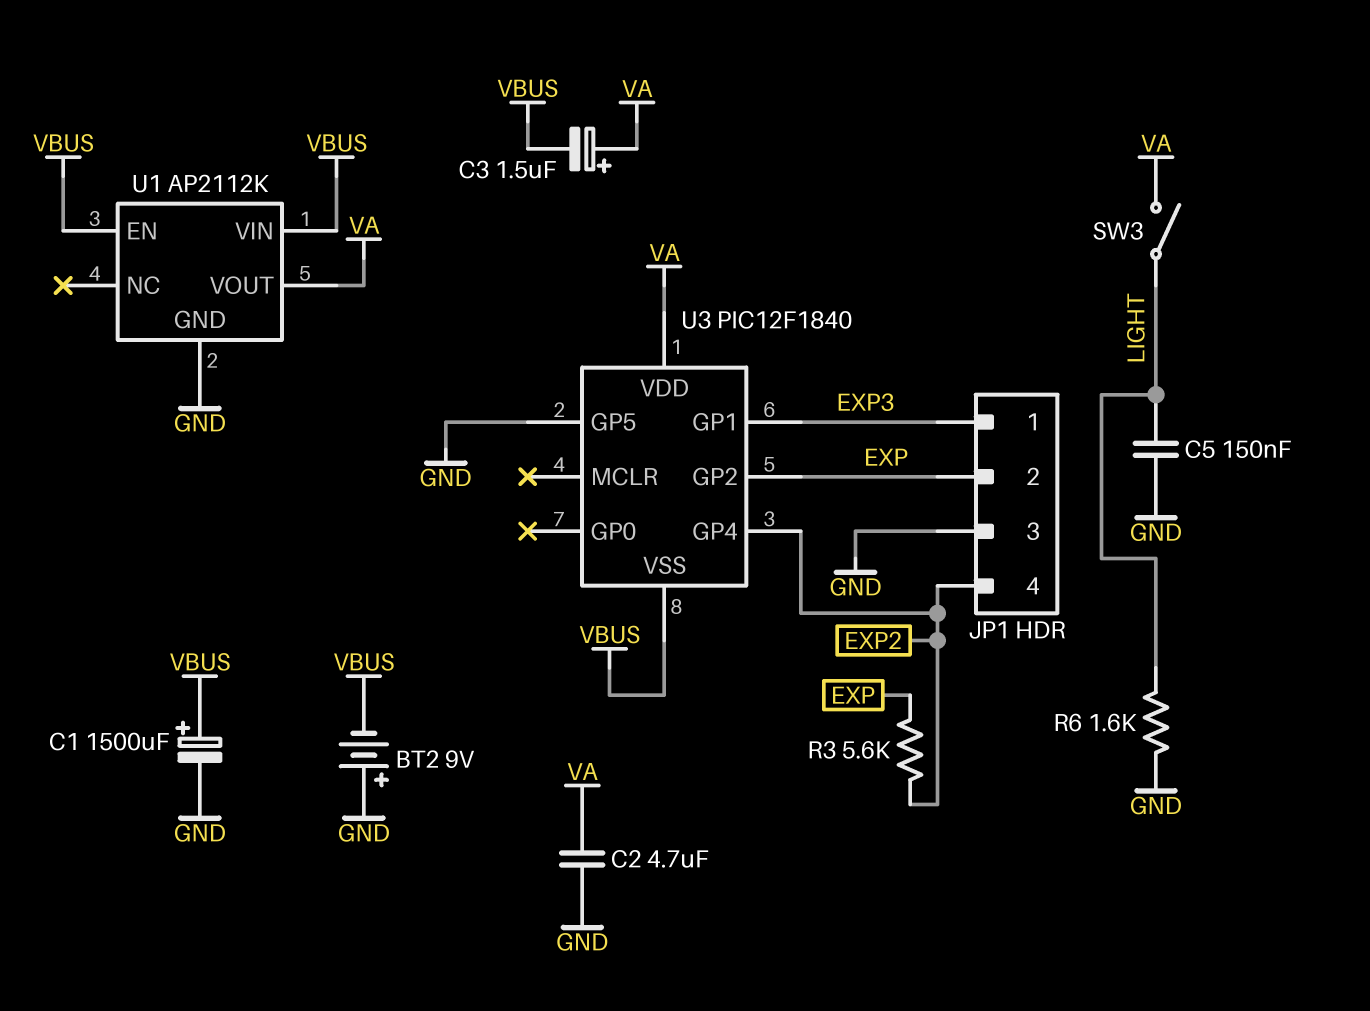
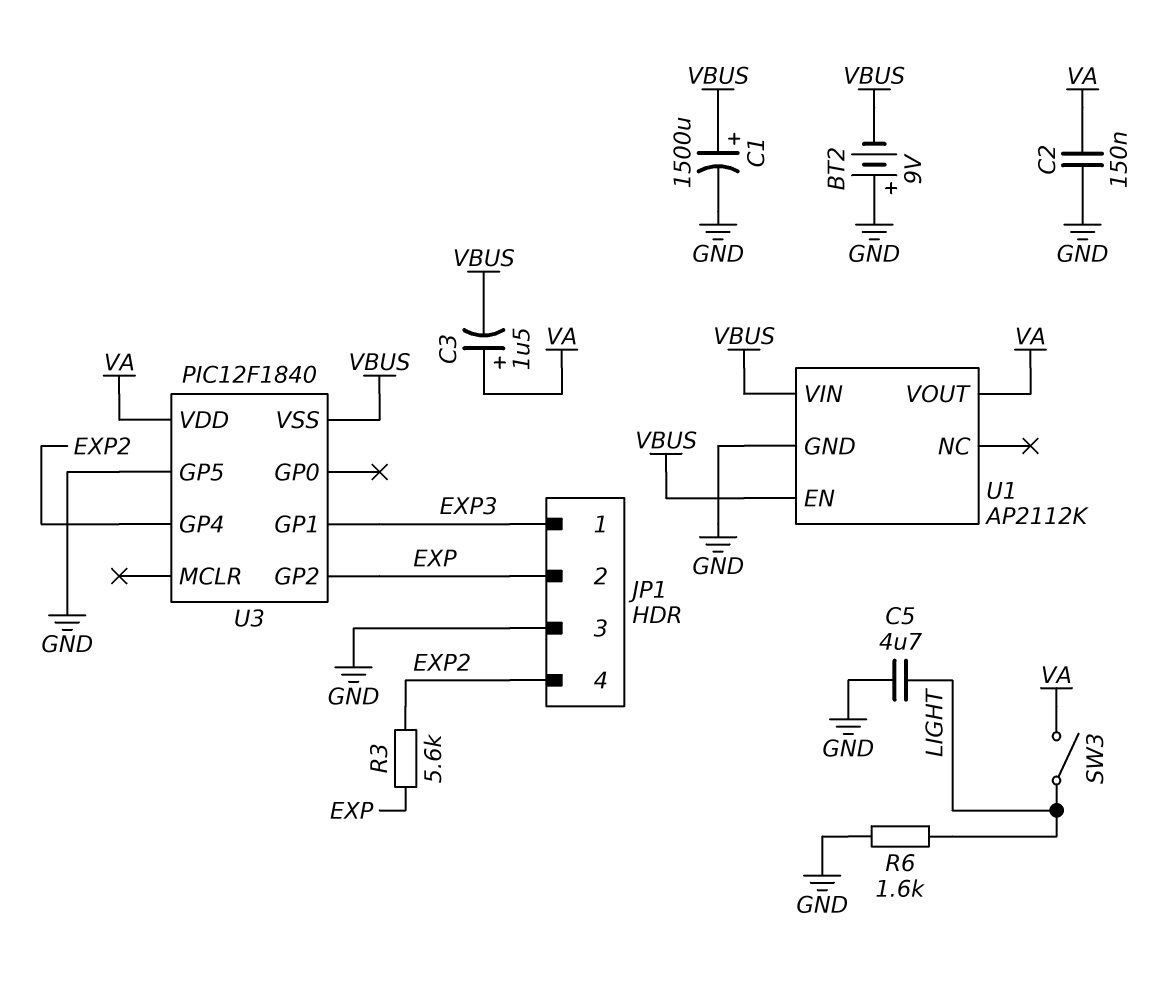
C2: 4.7uF (GND, VA) -> 150nF (GND, VA)
C5: 150nF (GND, LIGHT) -> 4.7uF (GND, LIGHT)

